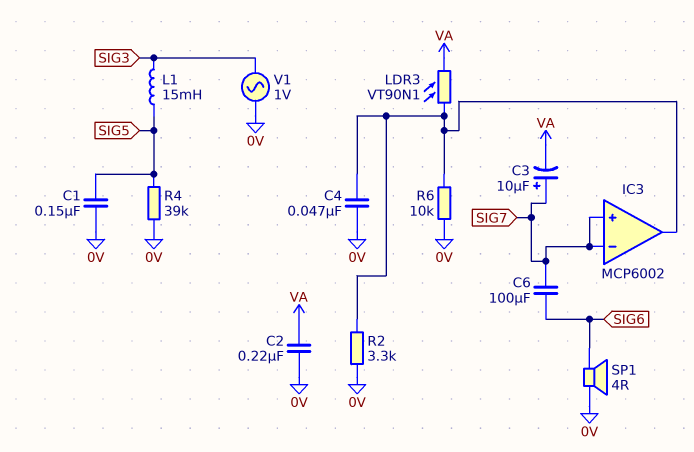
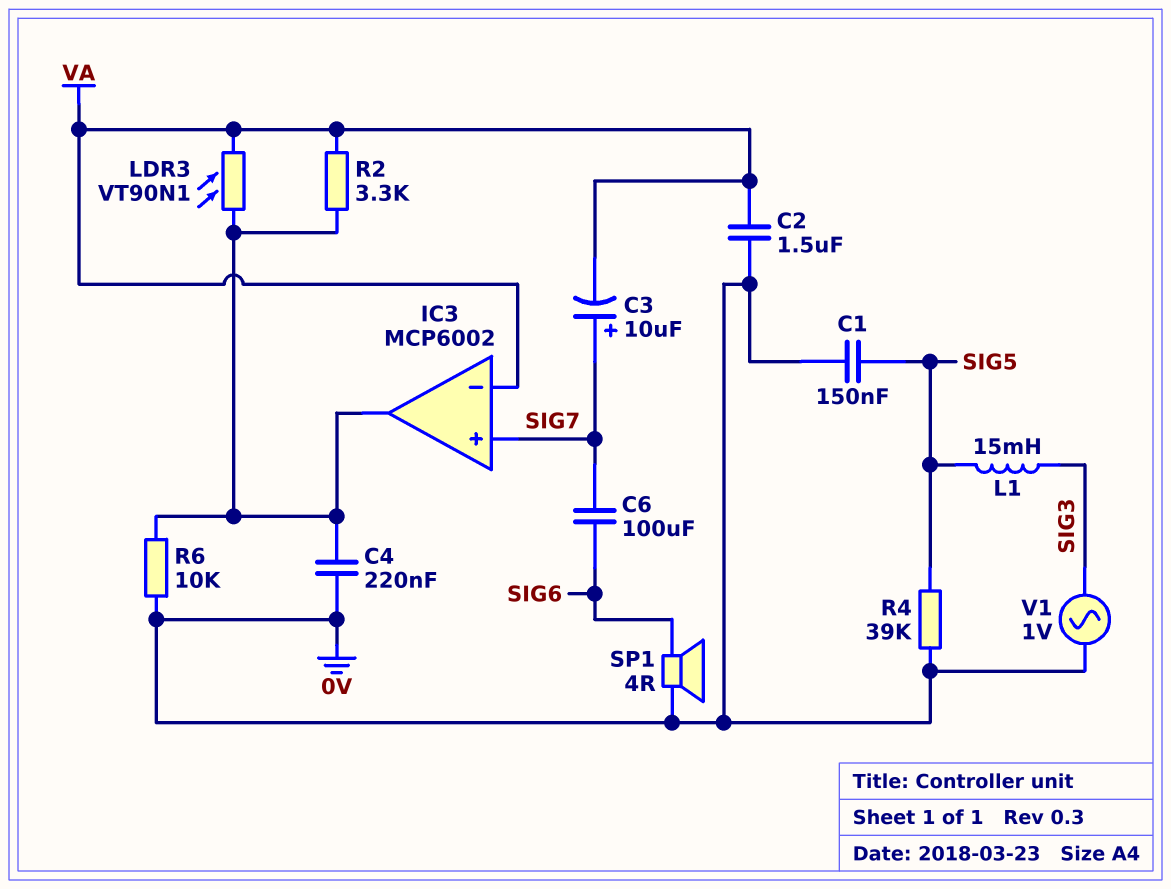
C2: 220nF (0V, VA) -> 1.5uF (0V, VA)
C4: 47nF (0V, IC3/out) -> 220nF (0V, IC3/out)
IC3 pin in-: SIG7 -> VA
R2: 3.3k (0V, IC3/out) -> 3.3k (IC3/out, VA)

